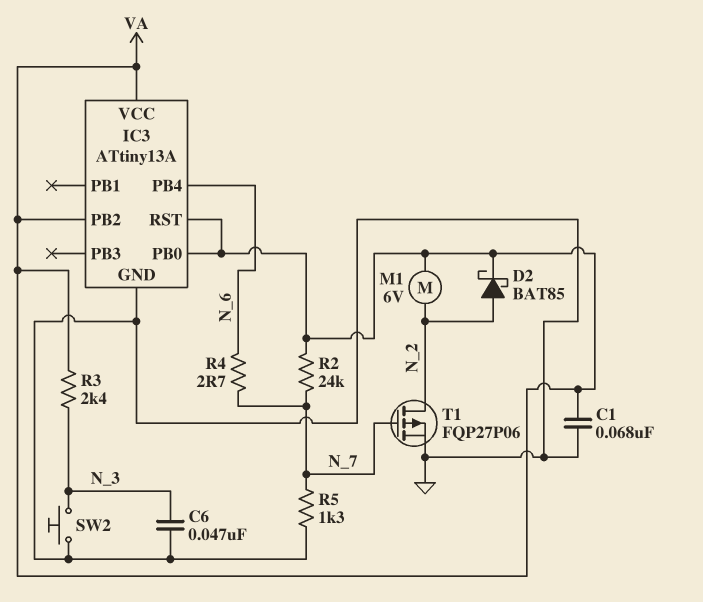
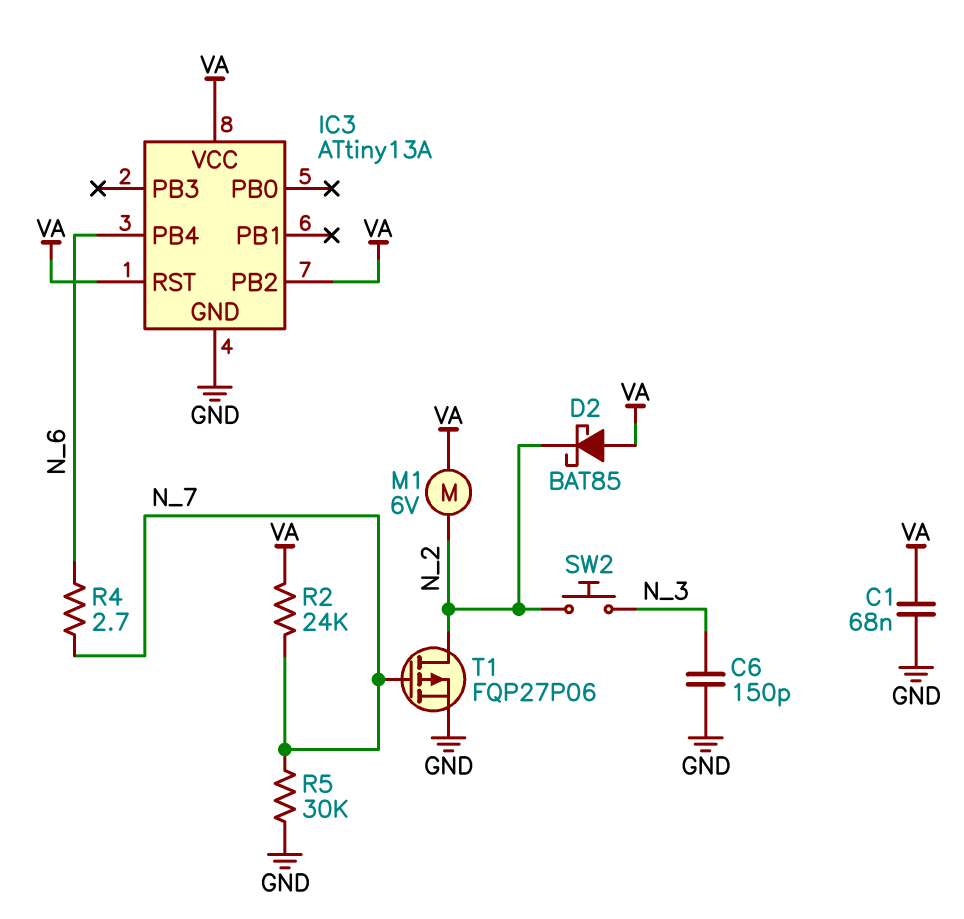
C6: 47nF (GND, N_3) -> 150pF (GND, N_3)
D2: schottky BAT85 (A N_2, K VA) -> schottky BAT85 (A VA, K N_2)
IC3 pin PB0: VA -> none
R3: 2.4k (N_3, VA) -> none
R5: 1.3k (GND, N_7) -> 30k (GND, N_7)
SW2: button (GND, N_3) -> button (N_2, N_3)

